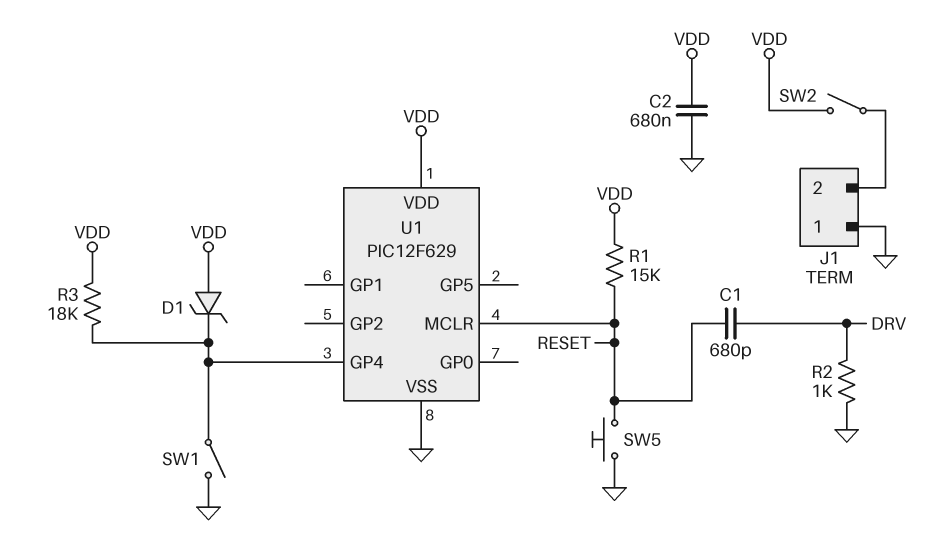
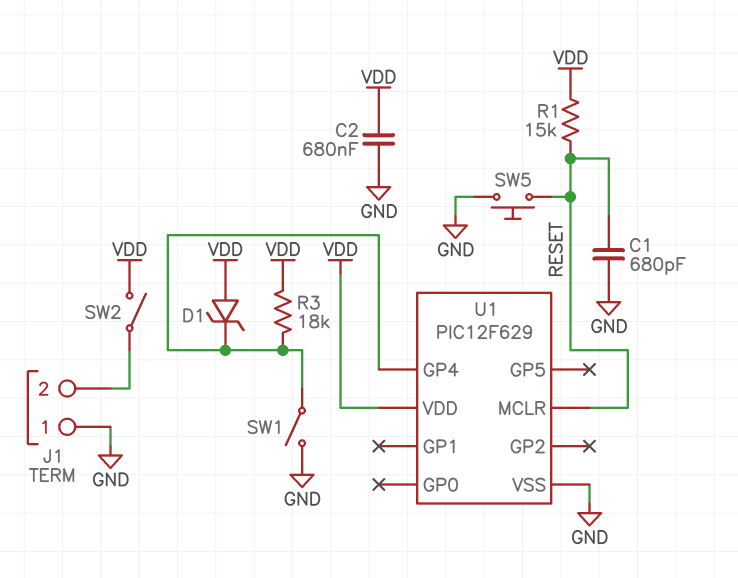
C1: 680pF (DRV, RESET) -> 680pF (GND, RESET)
R2: 1k (DRV, GND) -> none

